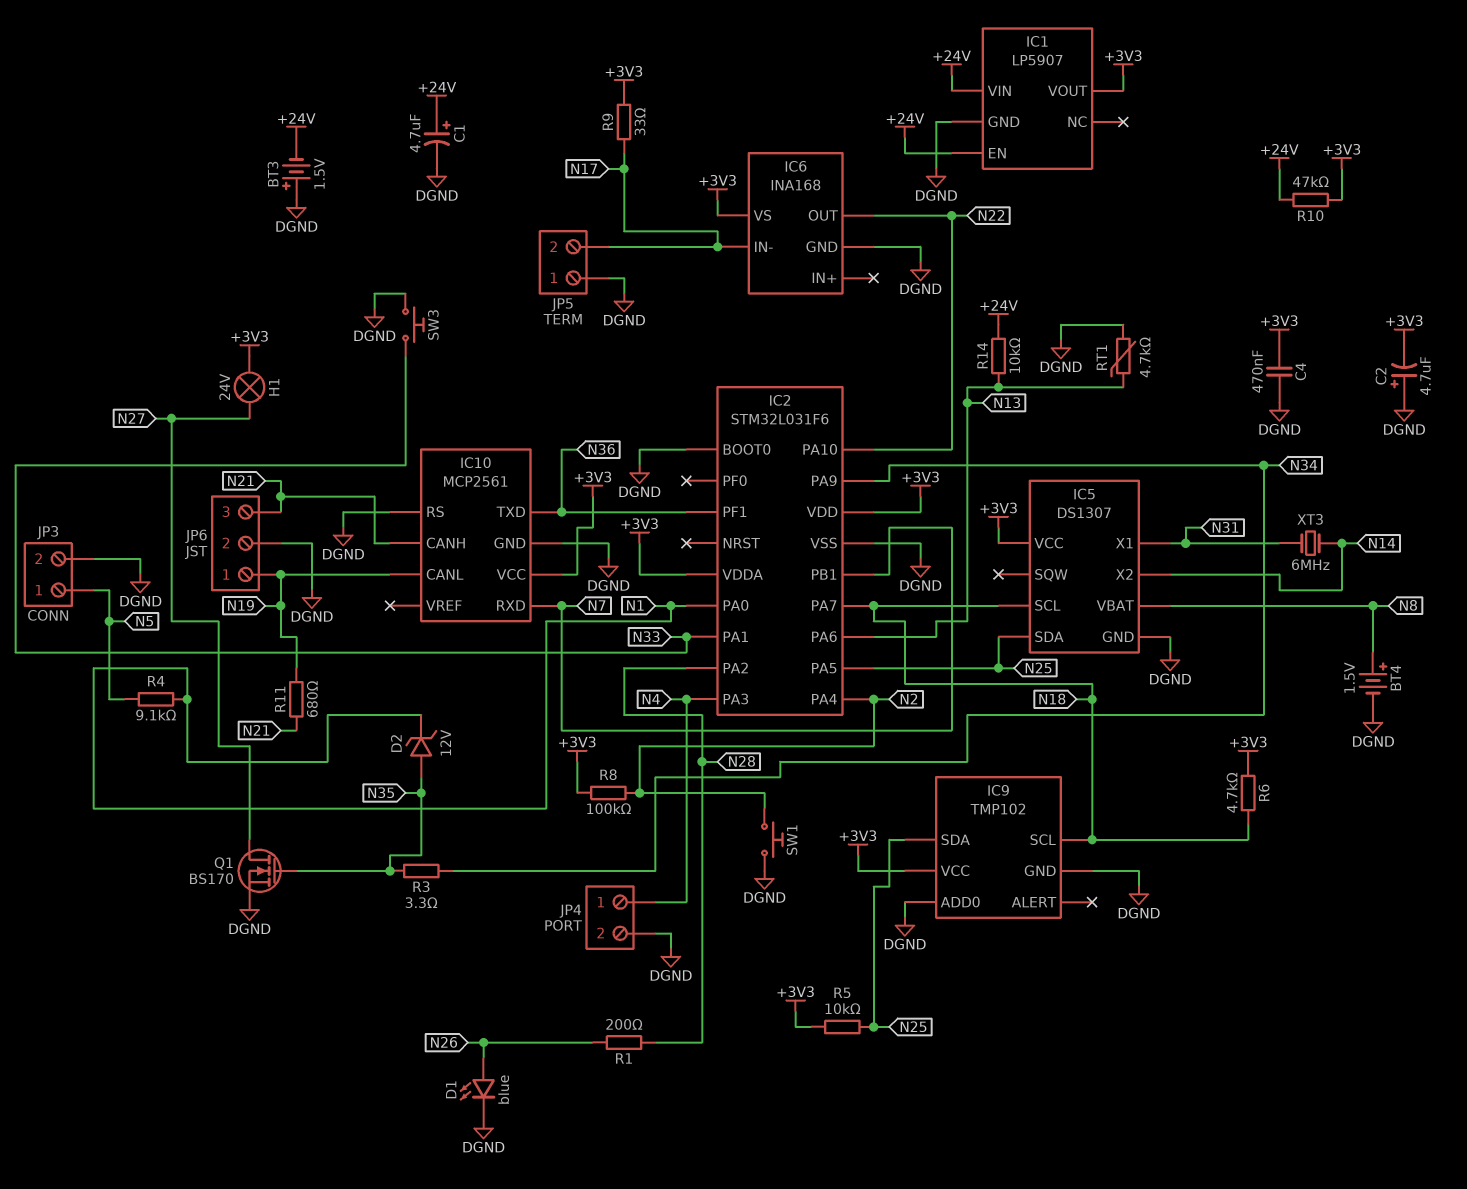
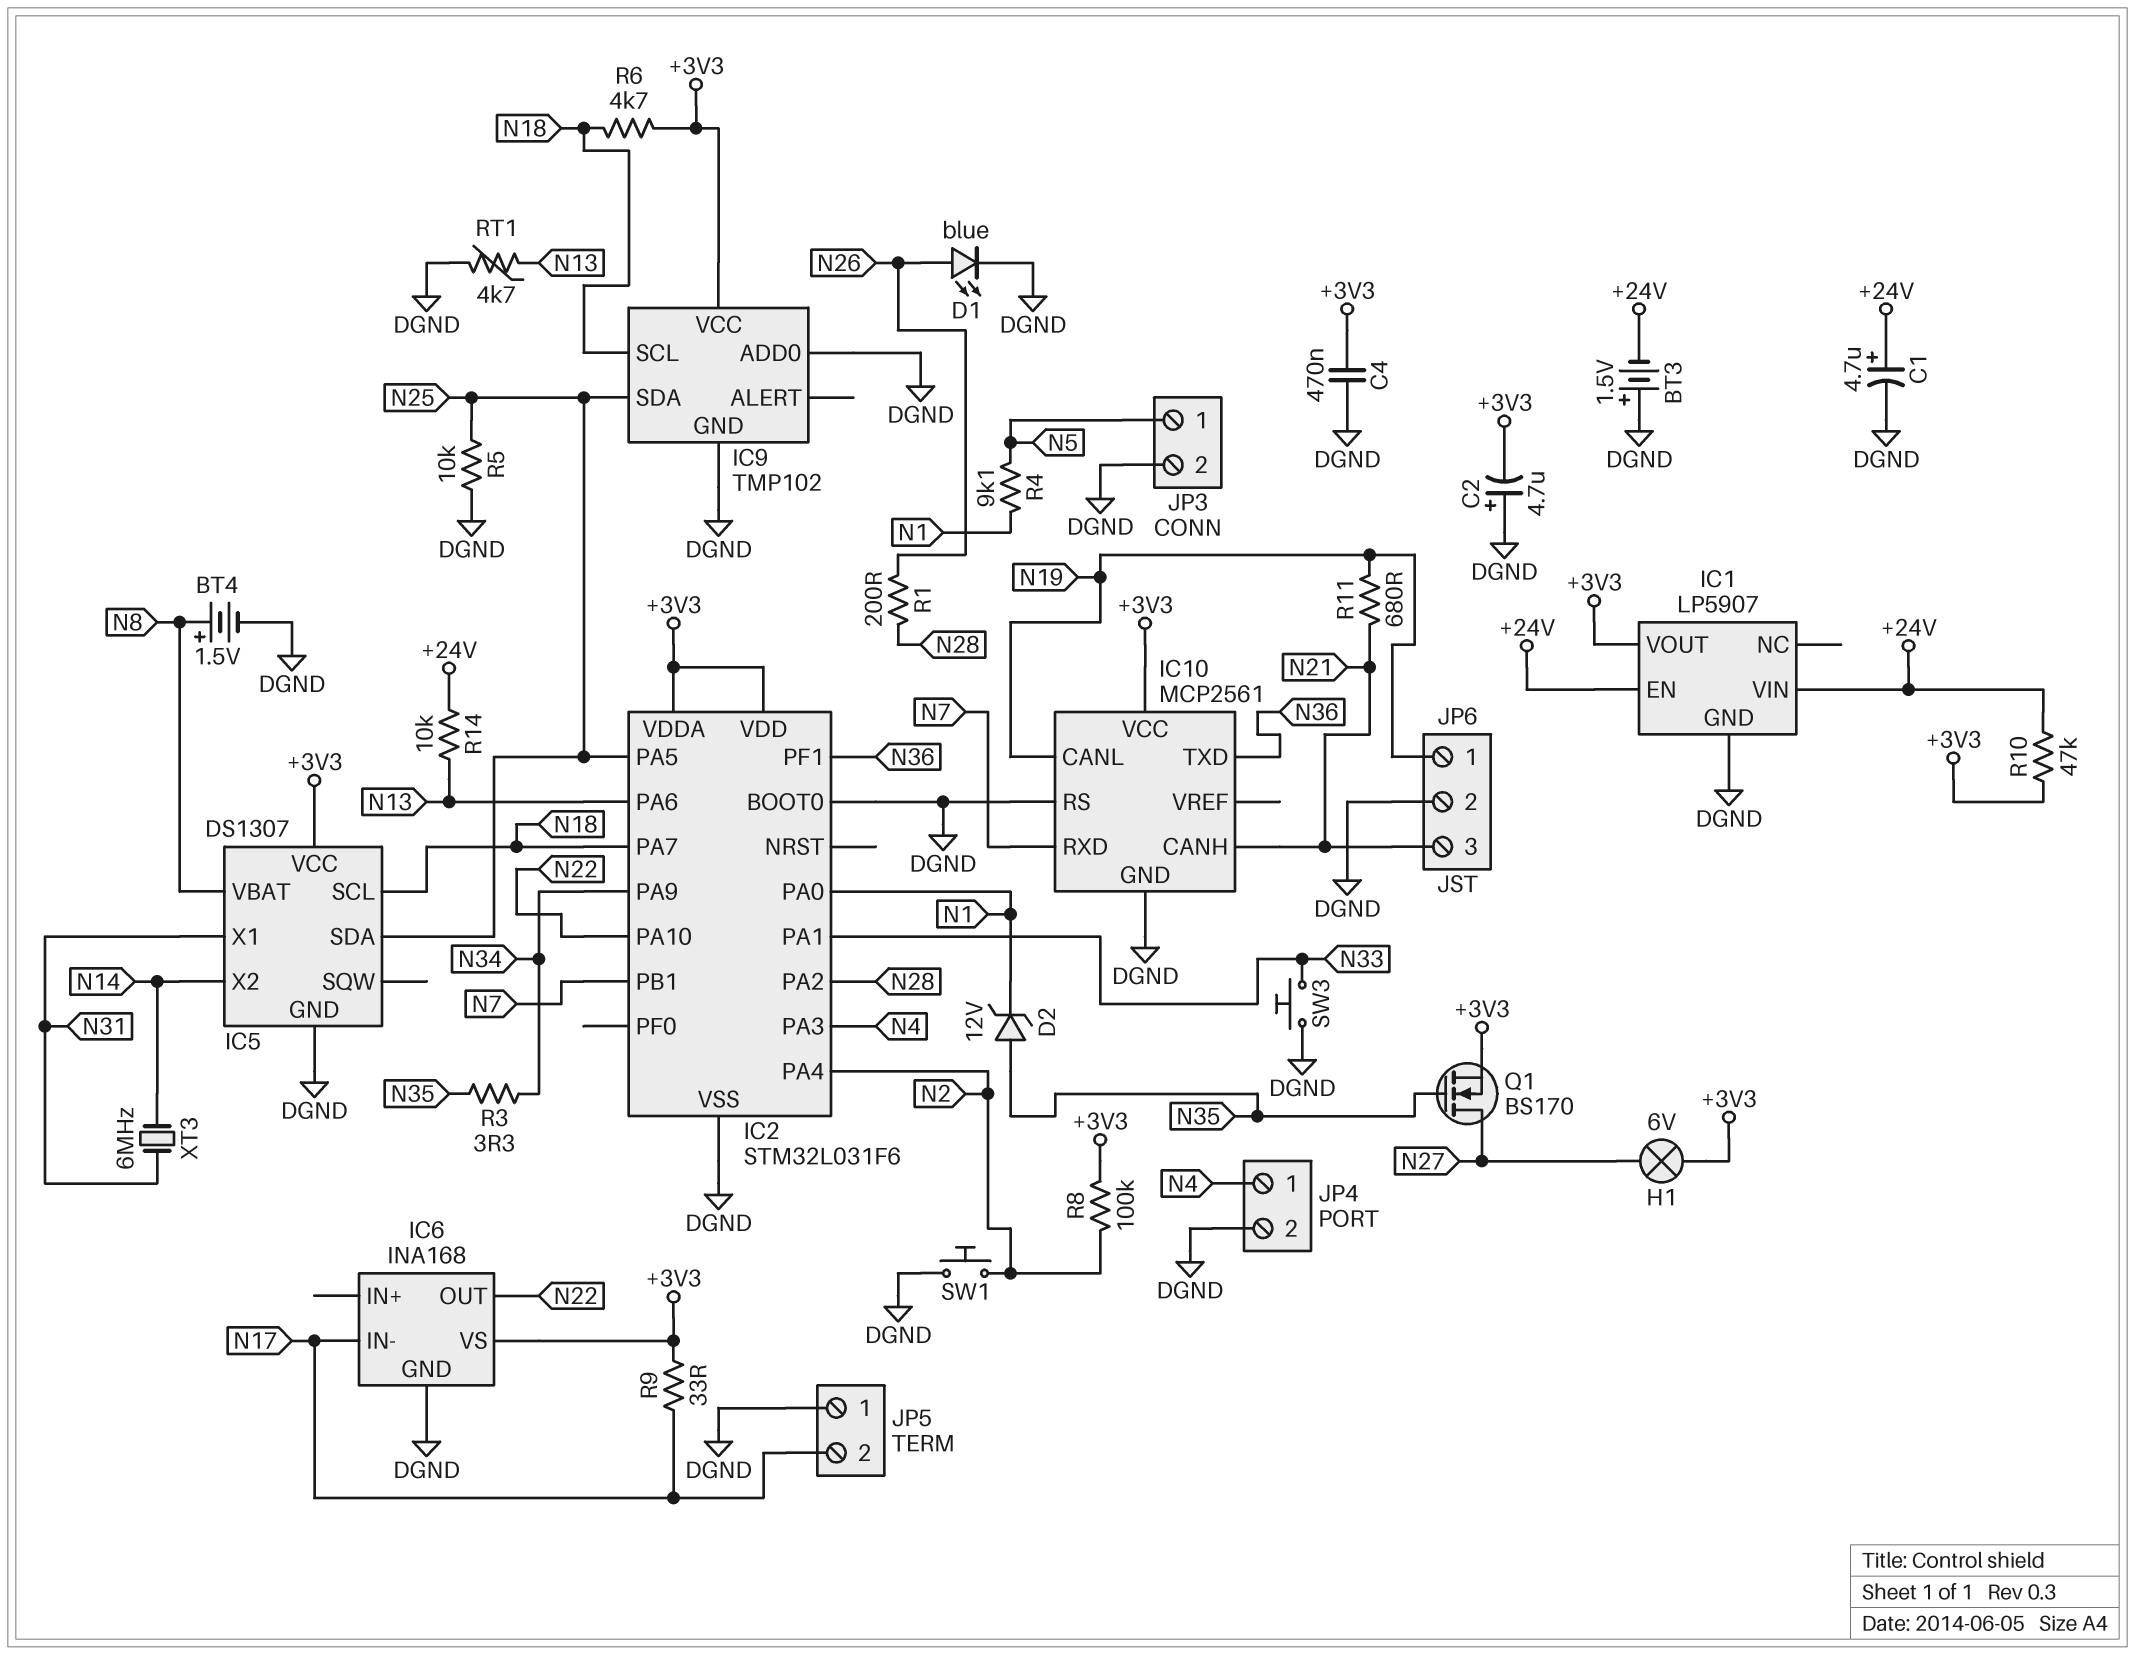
H1: lamp 24V (+3V3, N27) -> lamp 6V (+3V3, N27)
Q1: NMOS BS170 (G N35, D N27, S DGND) -> NMOS BS170 (G N35, D N27, S +3V3)
R5: 10k (+3V3, N25) -> 10k (DGND, N25)

